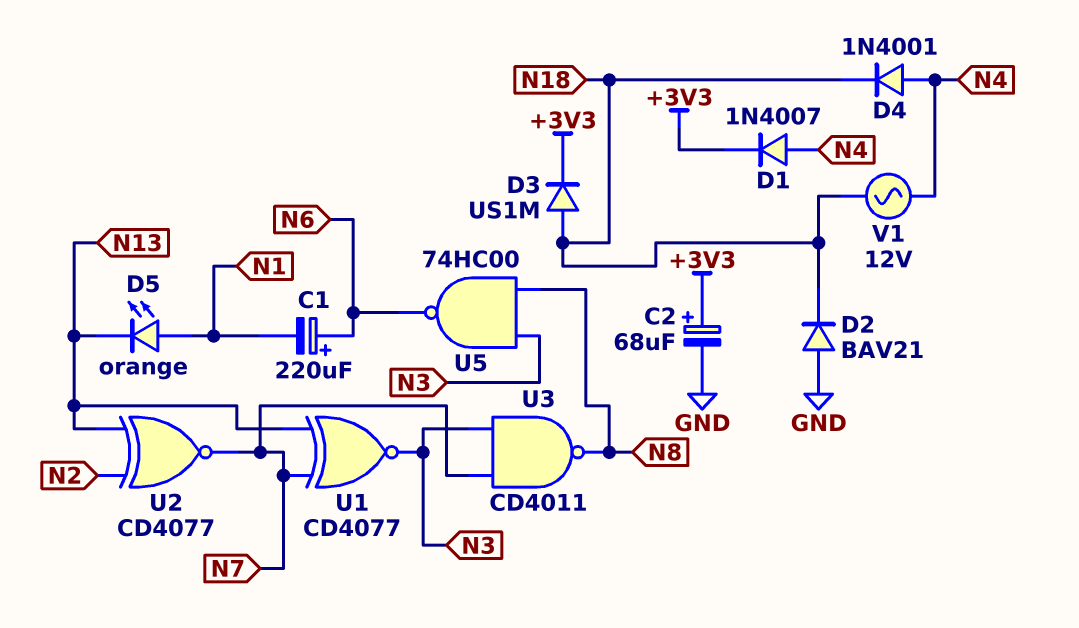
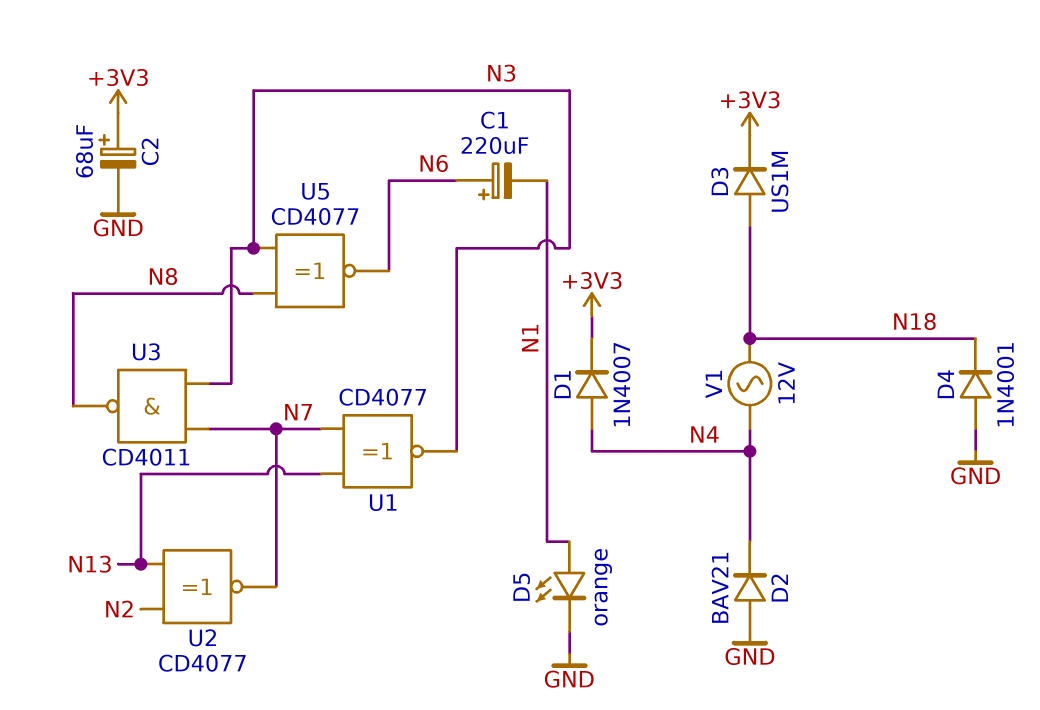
D2: diode BAV21 (A GND, K N18) -> diode BAV21 (A GND, K N4)
D4: diode 1N4001 (A N4, K N18) -> diode 1N4001 (A GND, K N18)
D5: LED orange (A N1, K N13) -> LED orange (A N1, K GND)
U5: NAND 74HC00 (in N3, in N8, out N6) -> XNOR CD4077 (in N3, in N8, out N6)

